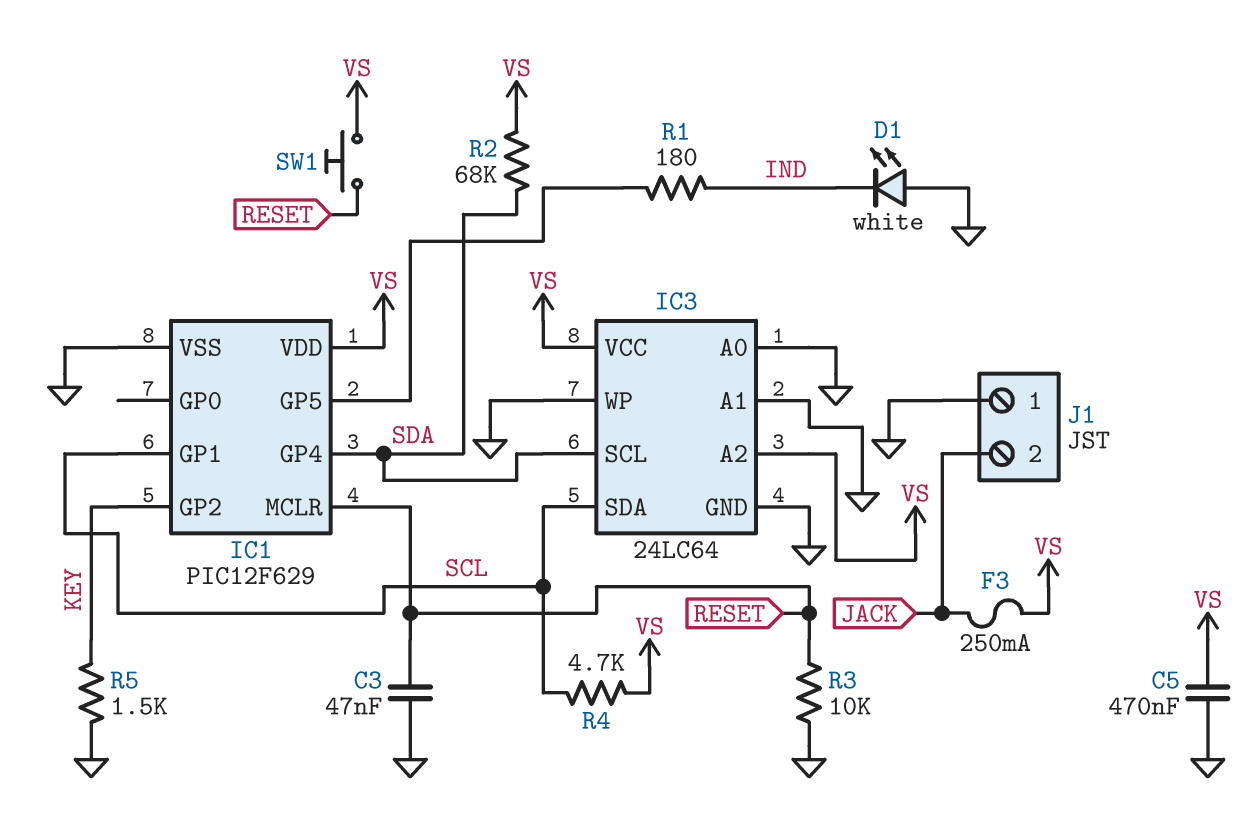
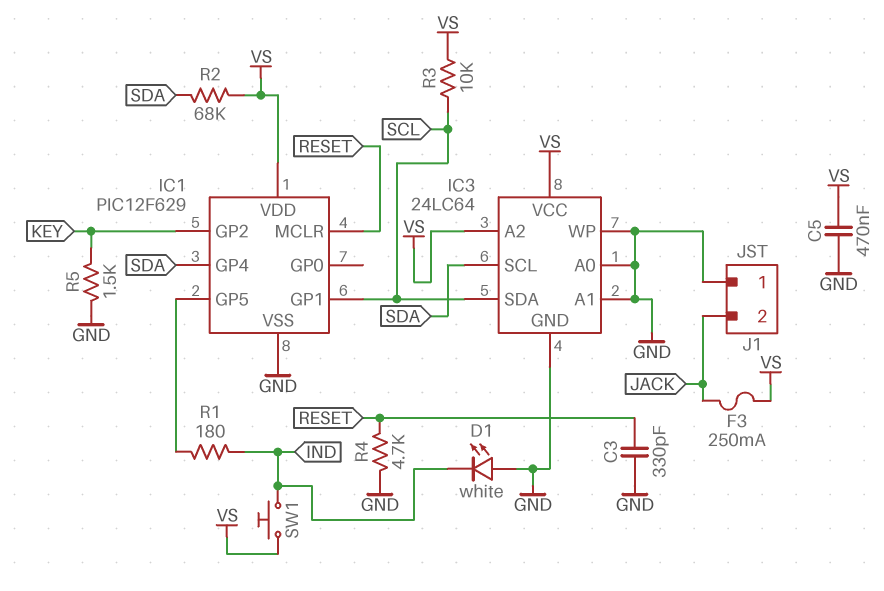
C3: 47nF (GND, RESET) -> 330pF (GND, RESET)
R3: 10k (GND, RESET) -> 10k (SCL, VS)
R4: 4.7k (SCL, VS) -> 4.7k (GND, RESET)
SW1: button (RESET, VS) -> button (IND, VS)

